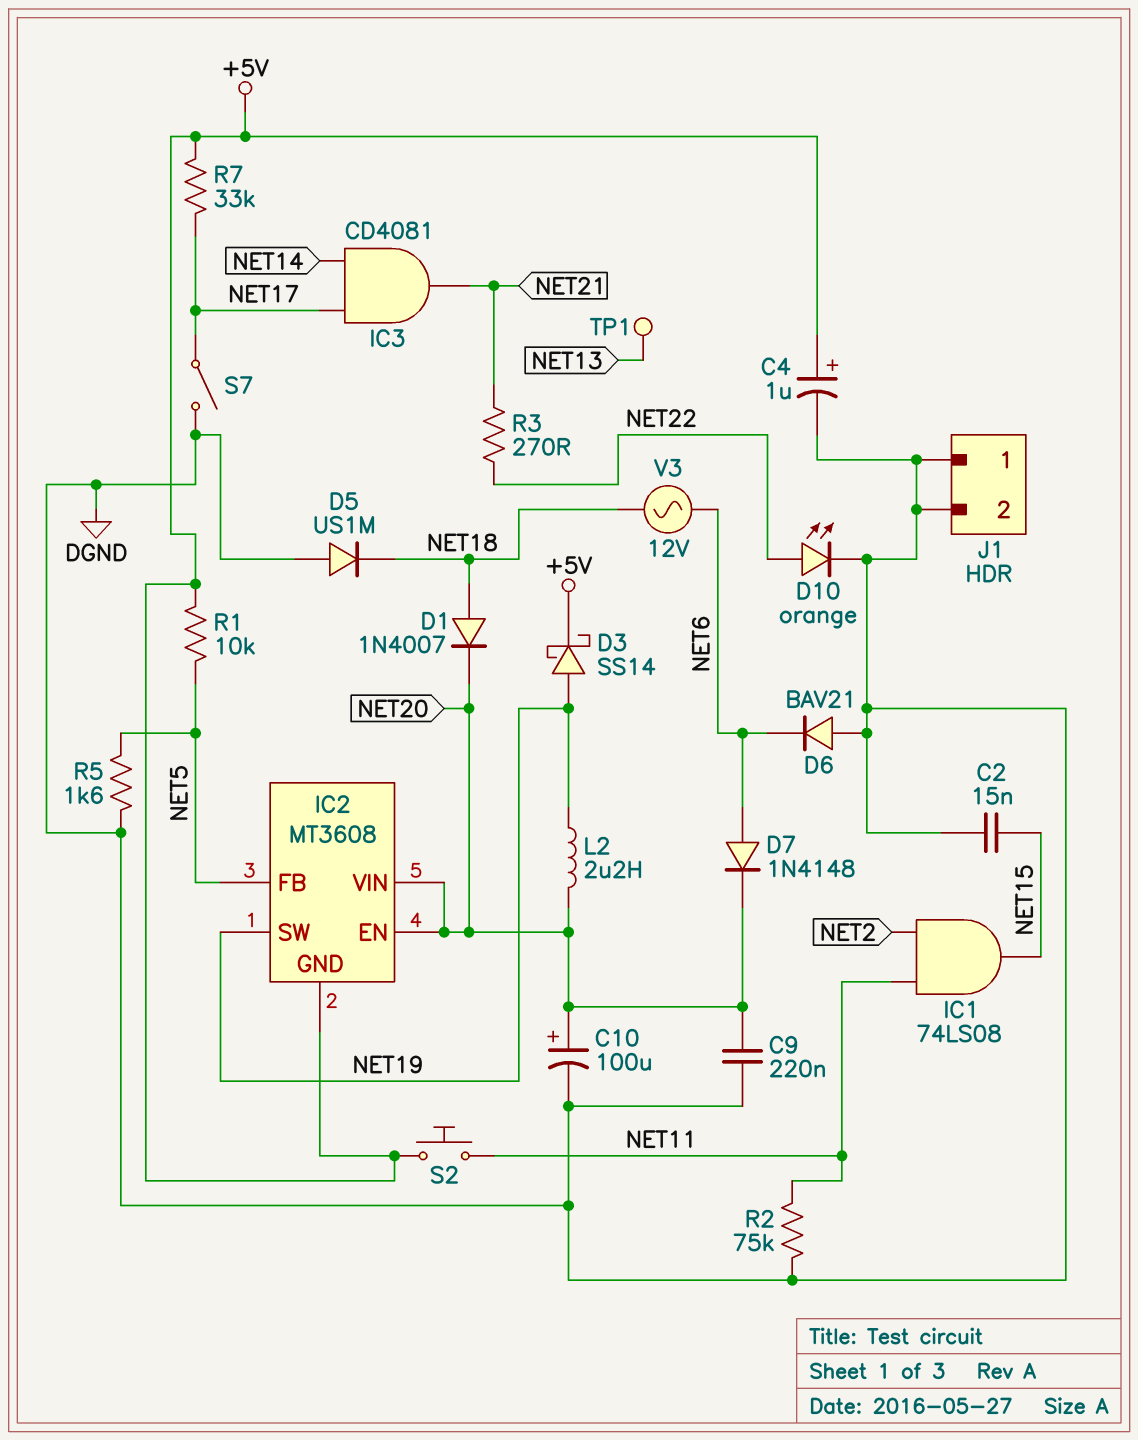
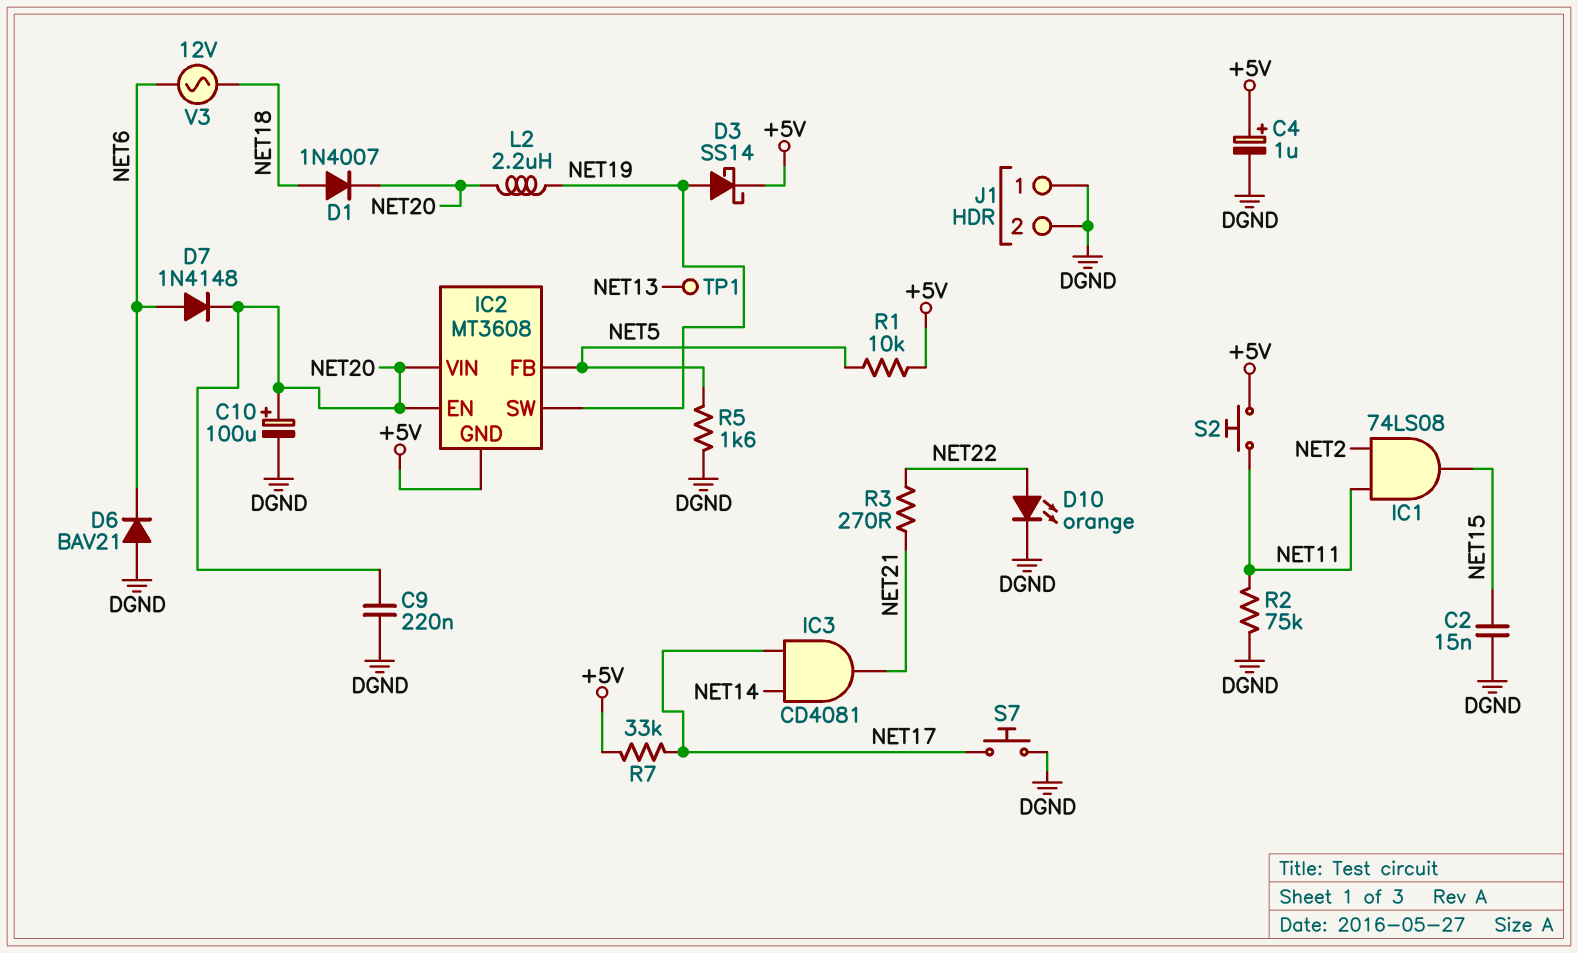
D5: diode US1M (A DGND, K NET18) -> none
S7: switch (DGND, NET17) -> button (DGND, NET17)

